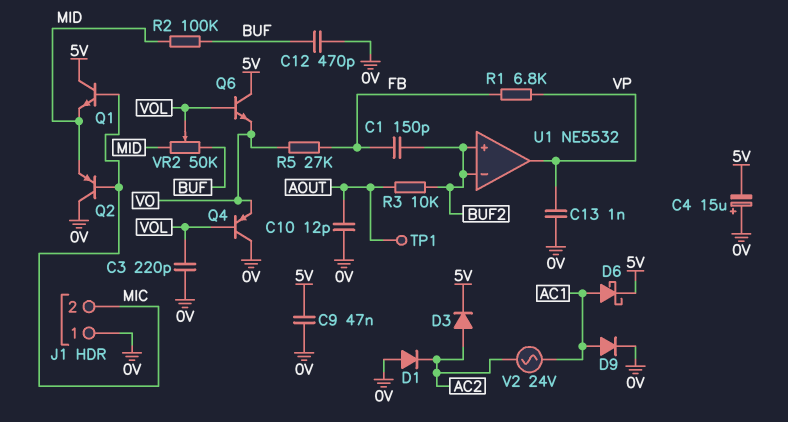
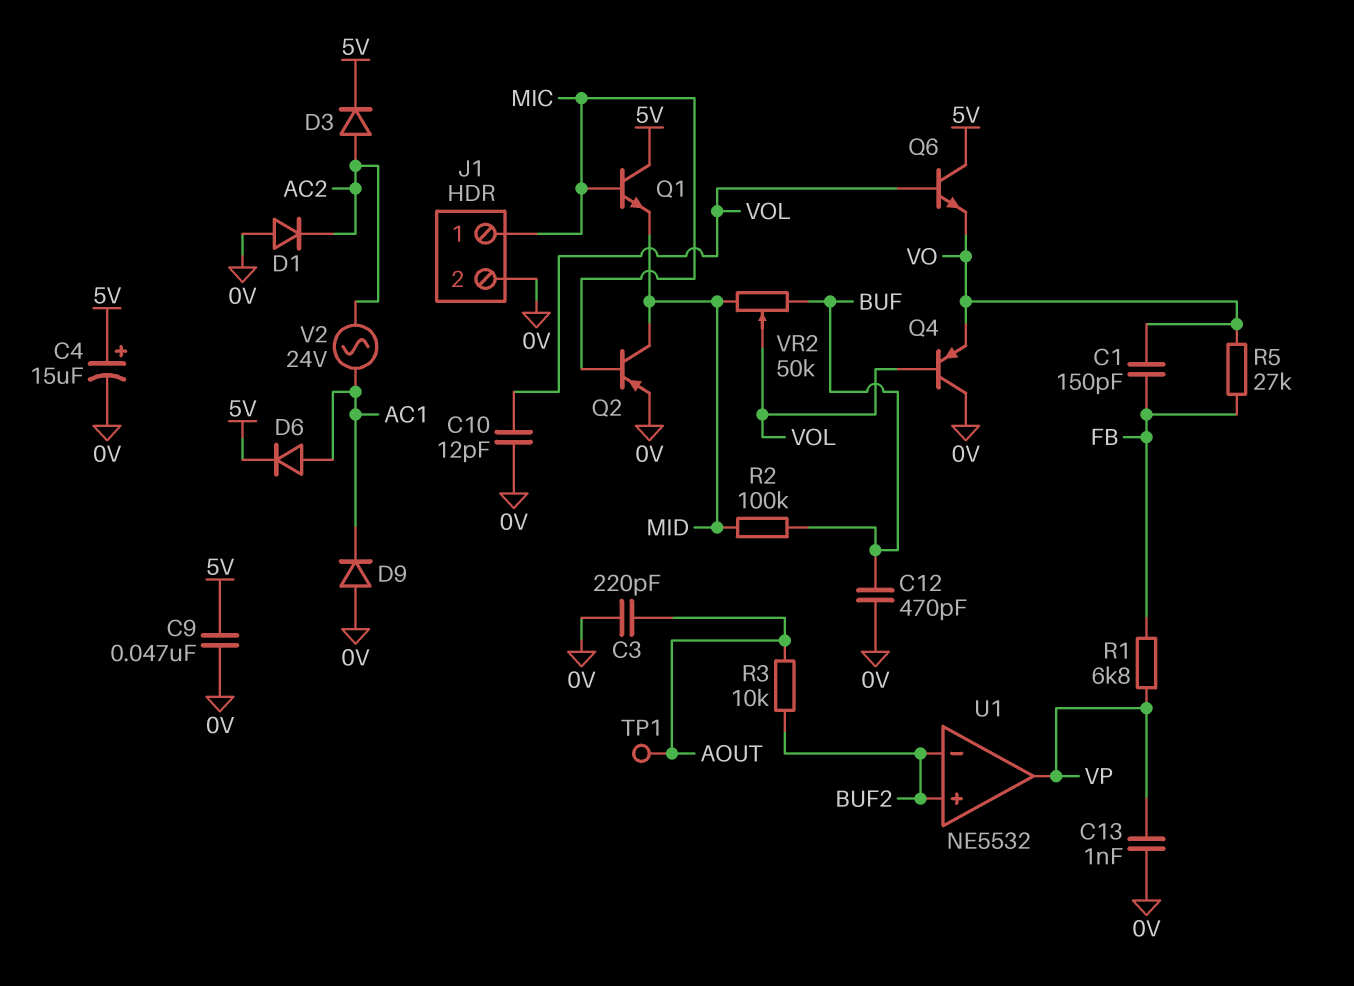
C1: 150pF (BUF2, FB) -> 150pF (FB, VO)
C3: 220pF (0V, VOL) -> 220pF (0V, AOUT)
C4: 15uF (plus 0V, minus 5V) -> 15uF (plus 5V, minus 0V)
C10: 12pF (0V, AOUT) -> 12pF (0V, VOL)
D6: schottky (A AC1, K 5V) -> diode (A AC1, K 5V)
D9: diode (A AC1, K 0V) -> diode (A 0V, K AC1)
J1 pin 1: 0V -> MIC
J1 pin 2: MIC -> 0V
Q2: PNP (B MIC, C 0V, E MID) -> PNP (B MIC, C MID, E 0V)

